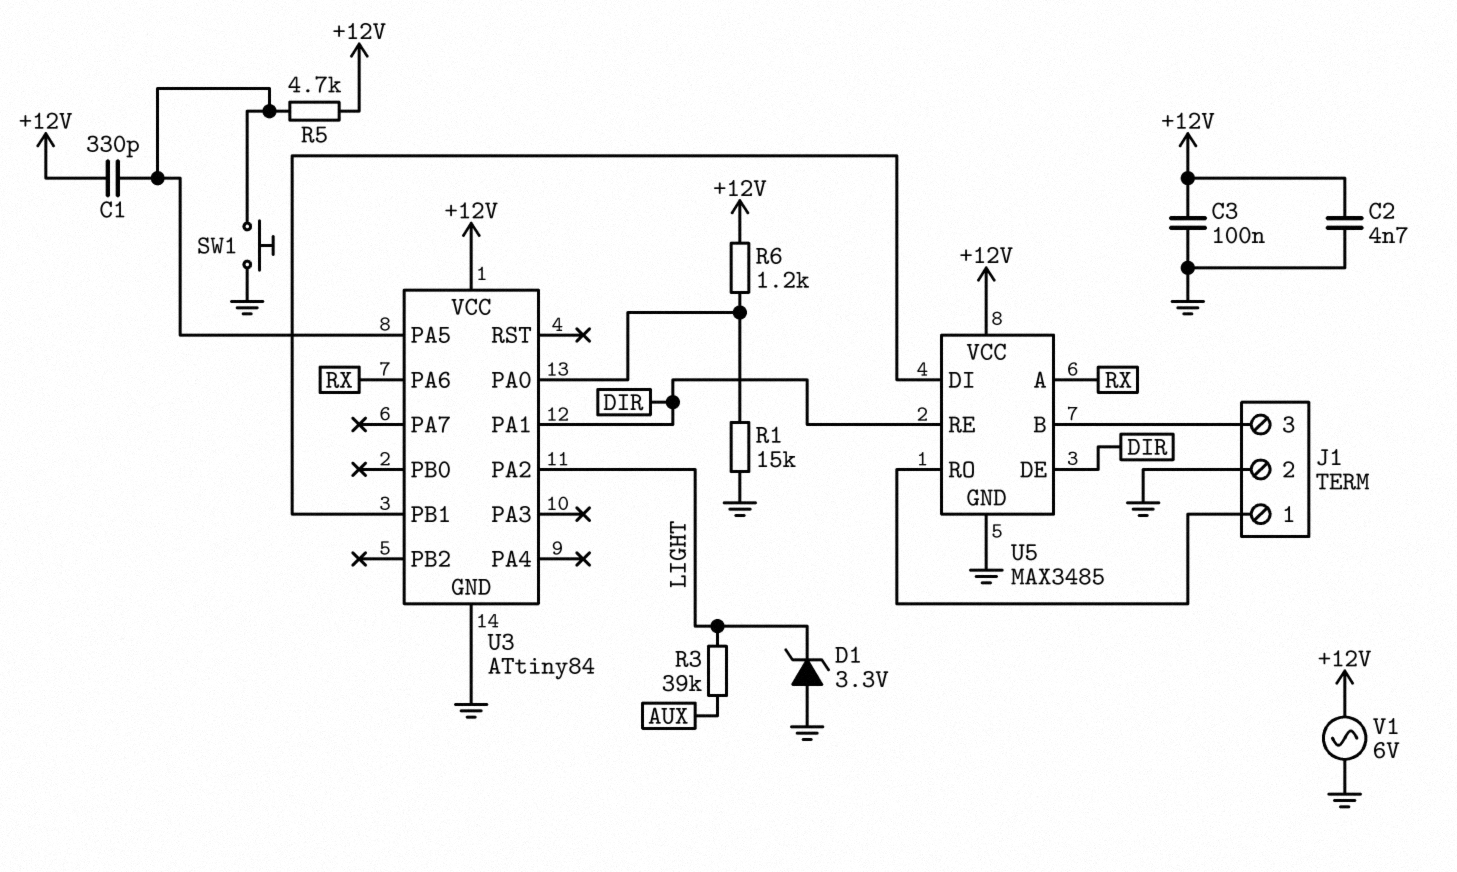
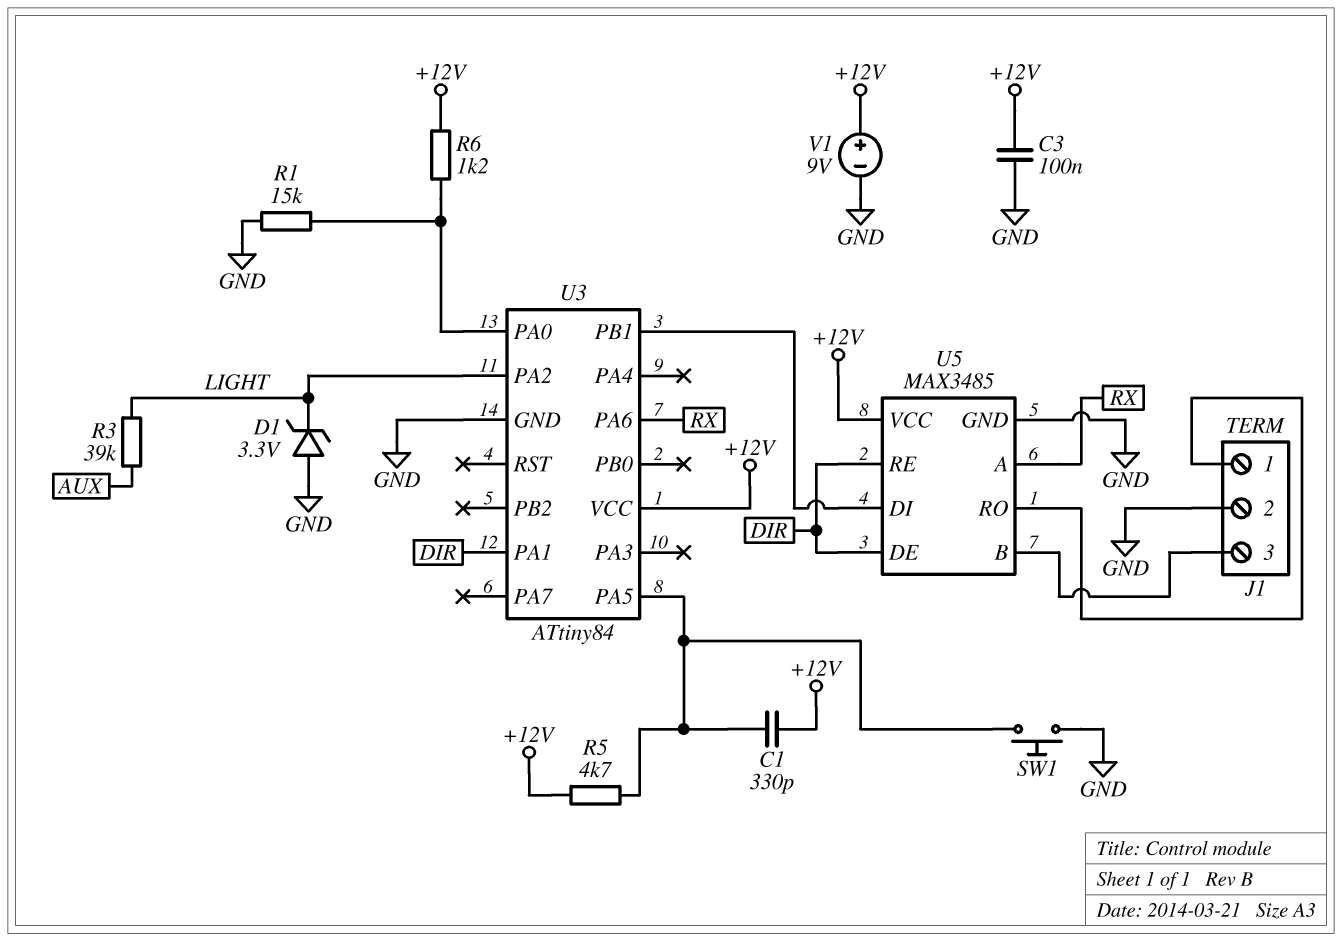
C2: 4.7nF (+12V, GND) -> none
V1: AC 6V (+12V, GND) -> 9V (plus +12V, minus GND)

